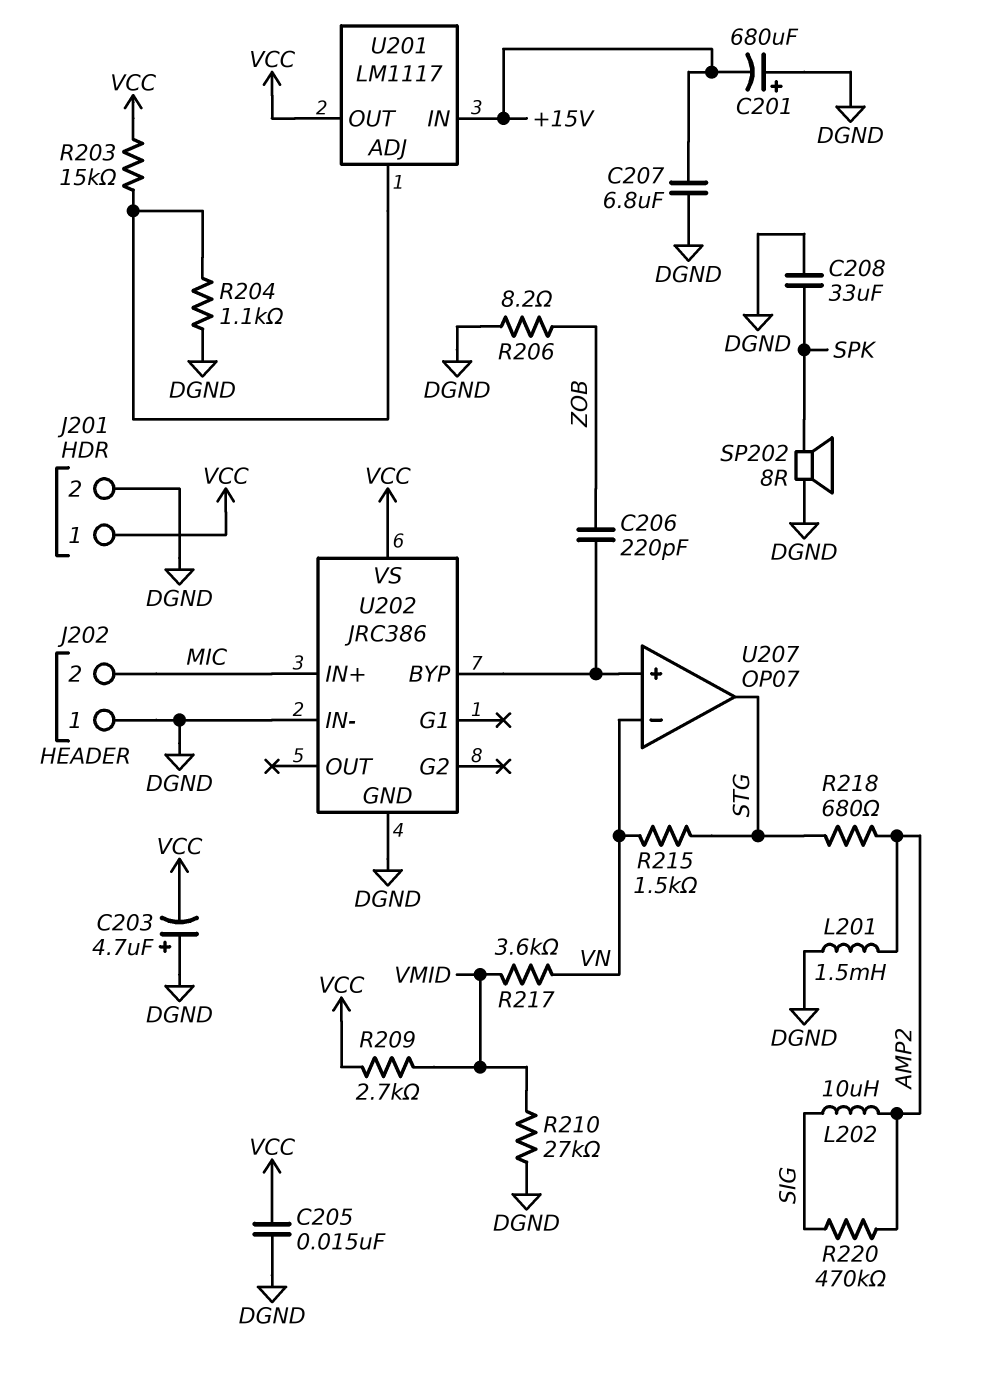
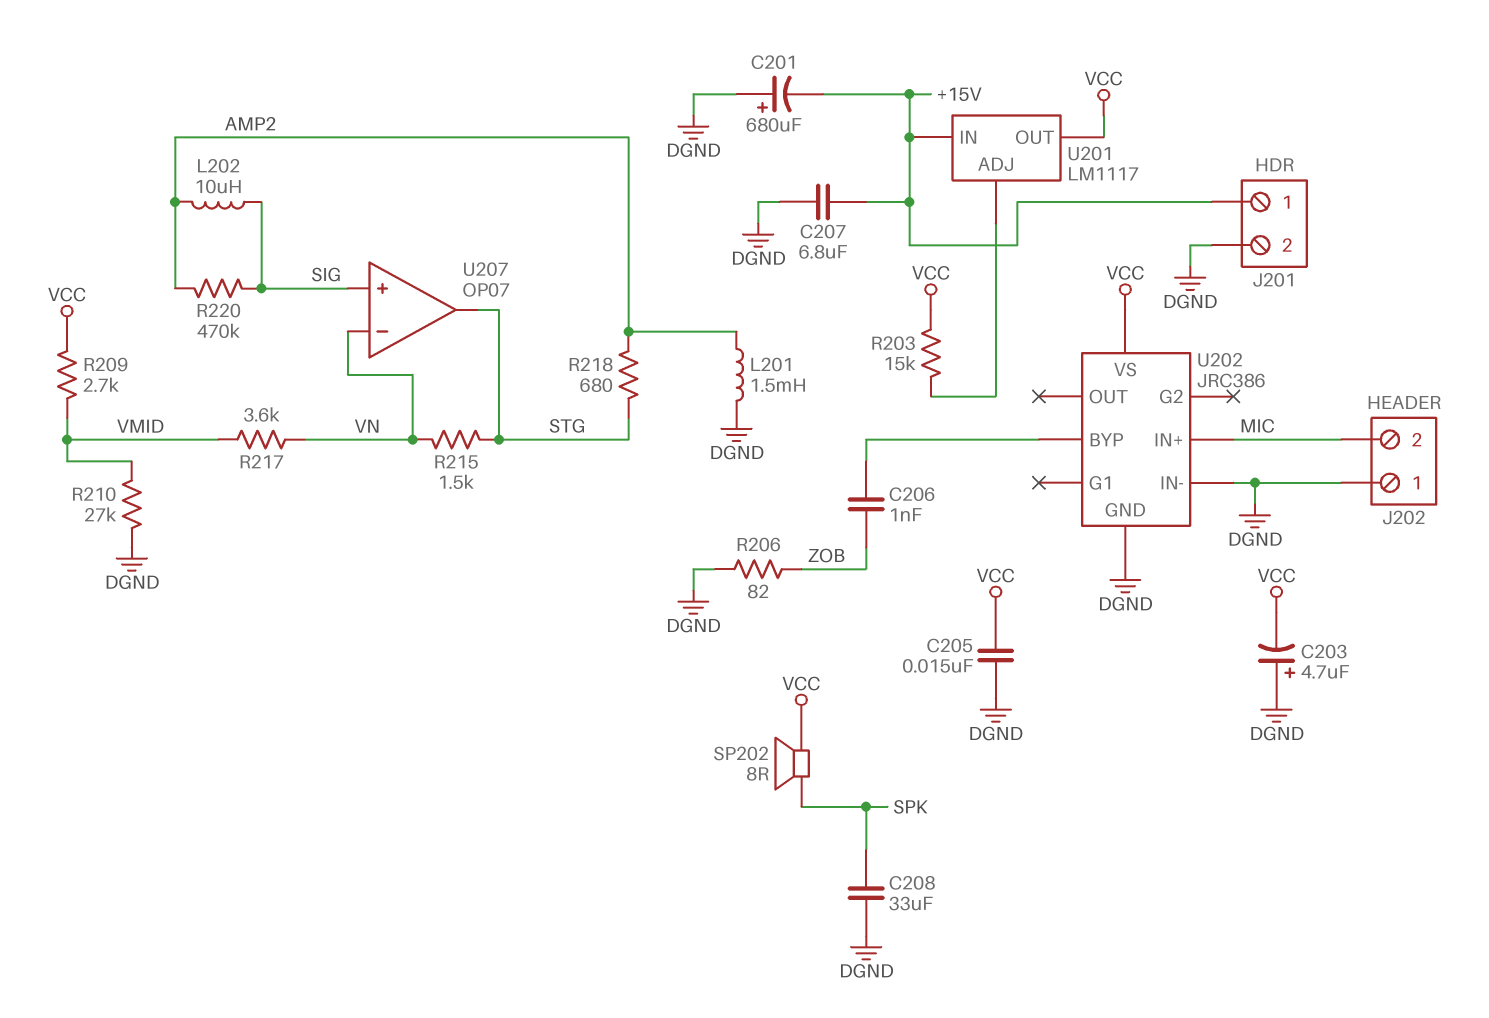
C206: 220pF (U202/BYP, ZOB) -> 1nF (U202/BYP, ZOB)
J201 pin 1: VCC -> +15V
R204: 1.1k (DGND, U201/ADJ) -> none
R206: 8.2 (DGND, ZOB) -> 82 (DGND, ZOB)
SP202: speaker 8R (DGND, SPK) -> speaker 8R (SPK, VCC)
U207 pin in+: U202/BYP -> SIG

